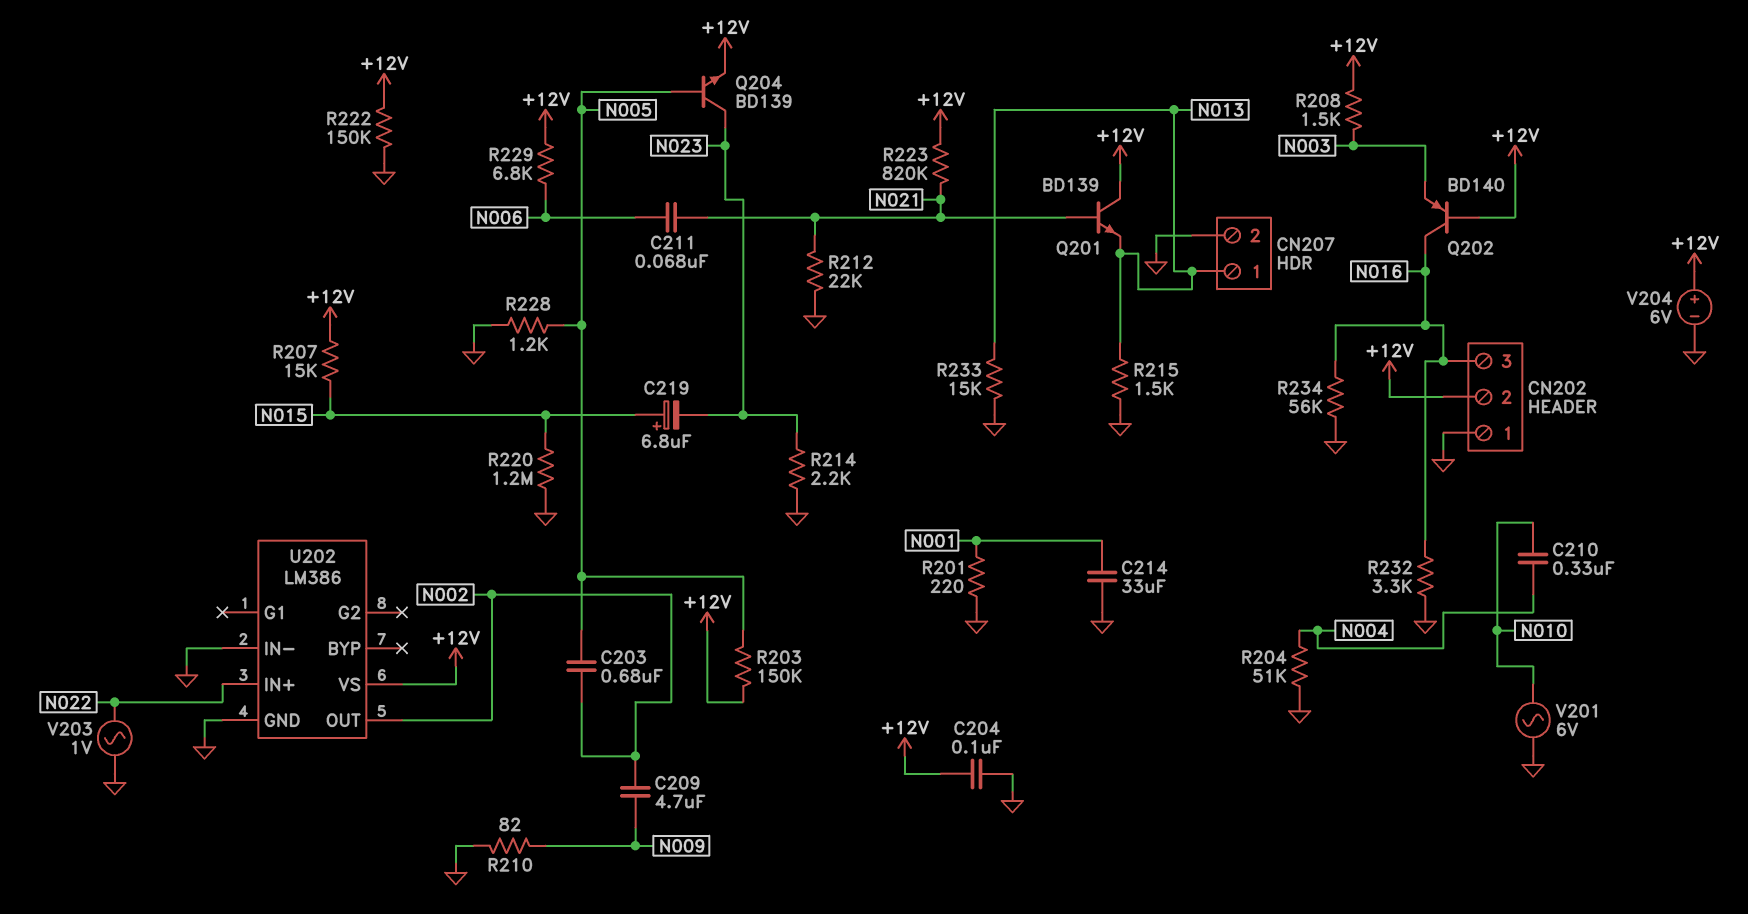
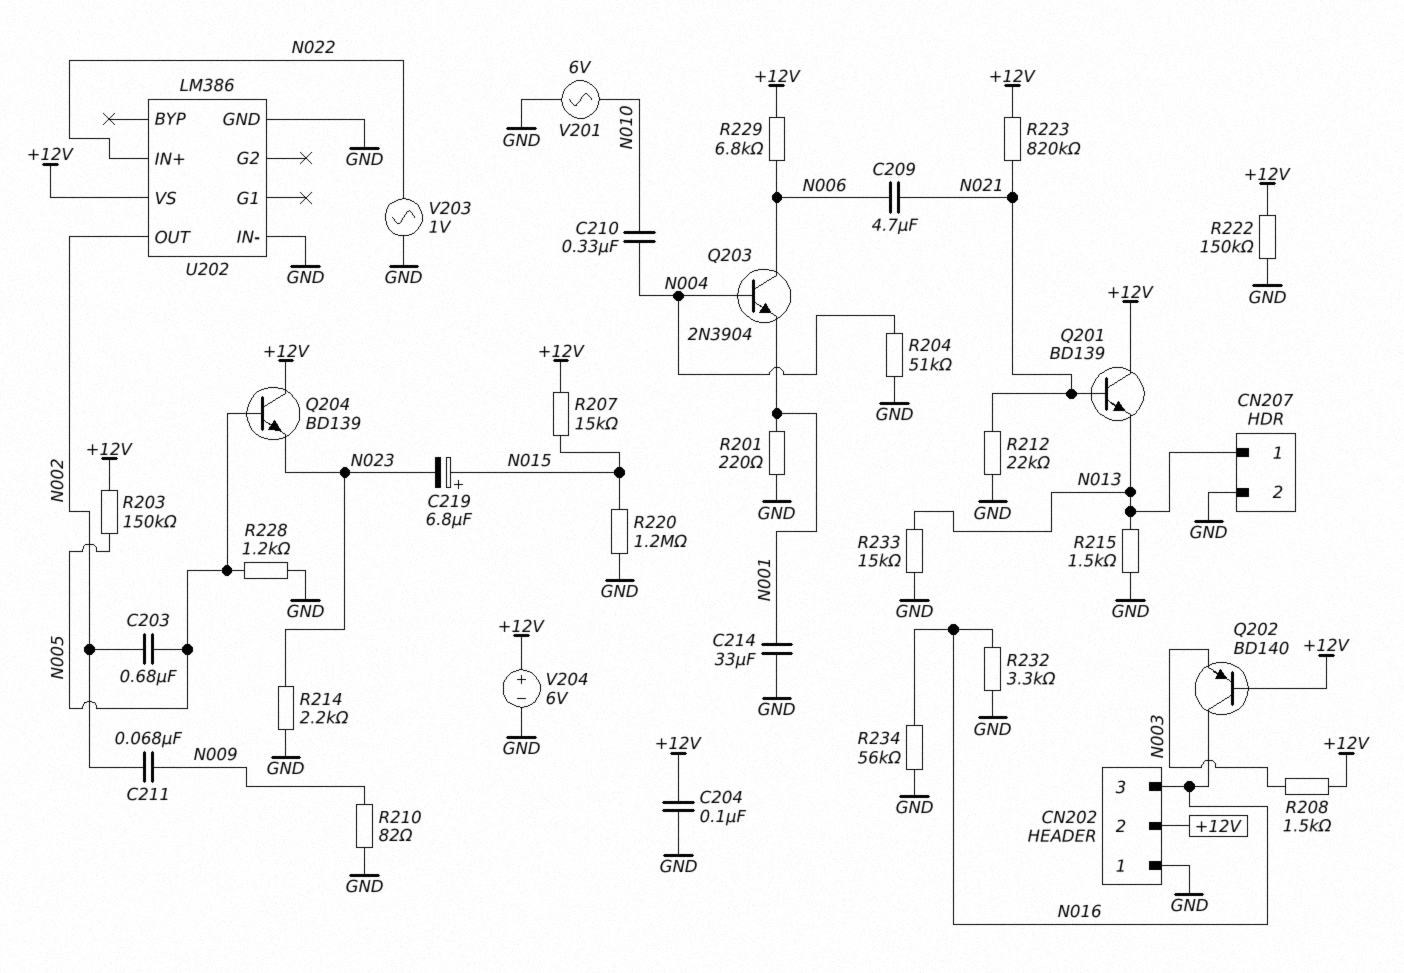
C209: 4.7uF (N002, N009) -> 4.7uF (N006, N021)
C211: 68nF (N006, N021) -> 68nF (N002, N009)
Q203: none -> NPN 2N3904 (B N004, C N006, E N001)
Q204: NPN BD139 (B N005, C N023, E +12V) -> NPN BD139 (B N005, C +12V, E N023)

